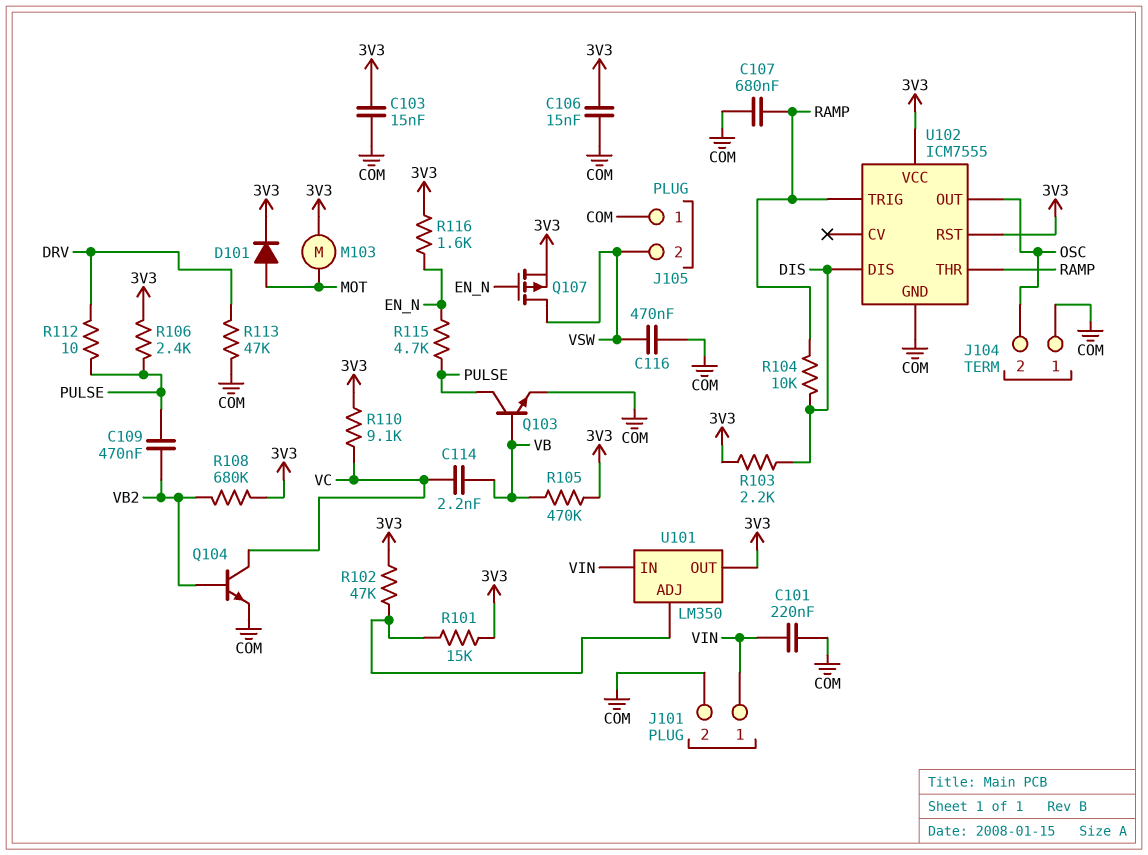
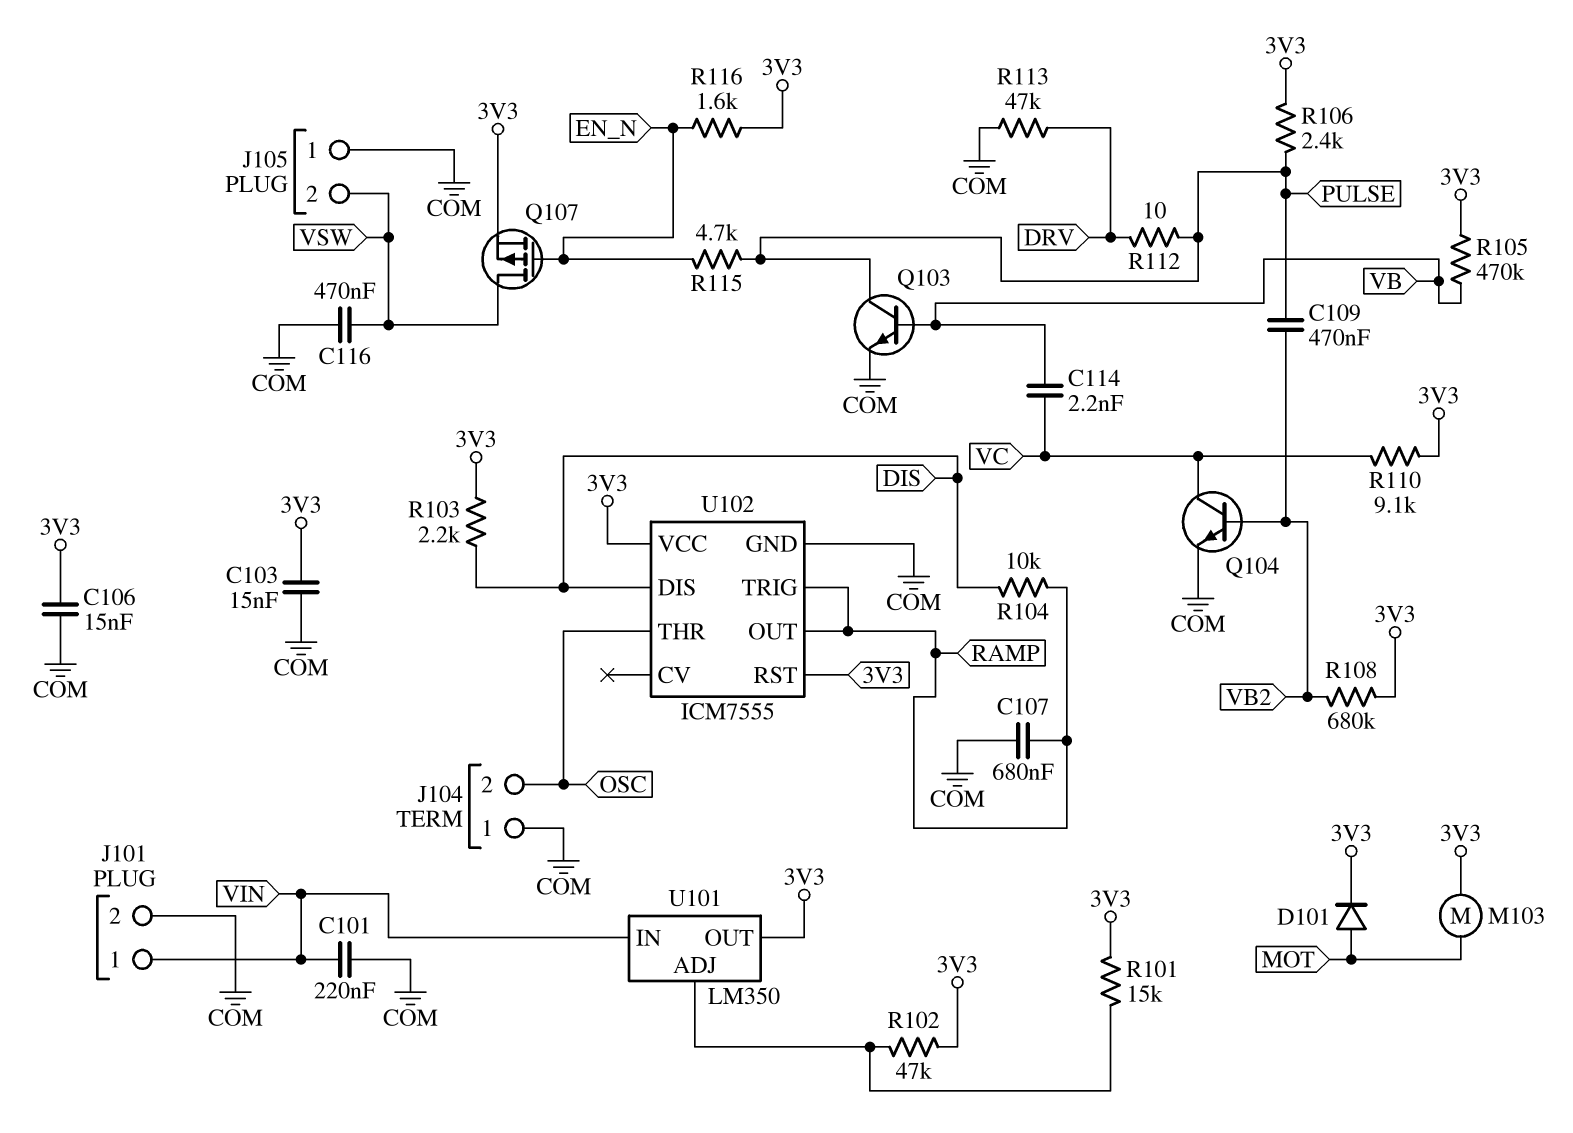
U102 pin OUT: OSC -> RAMP
U102 pin THR: RAMP -> OSC

